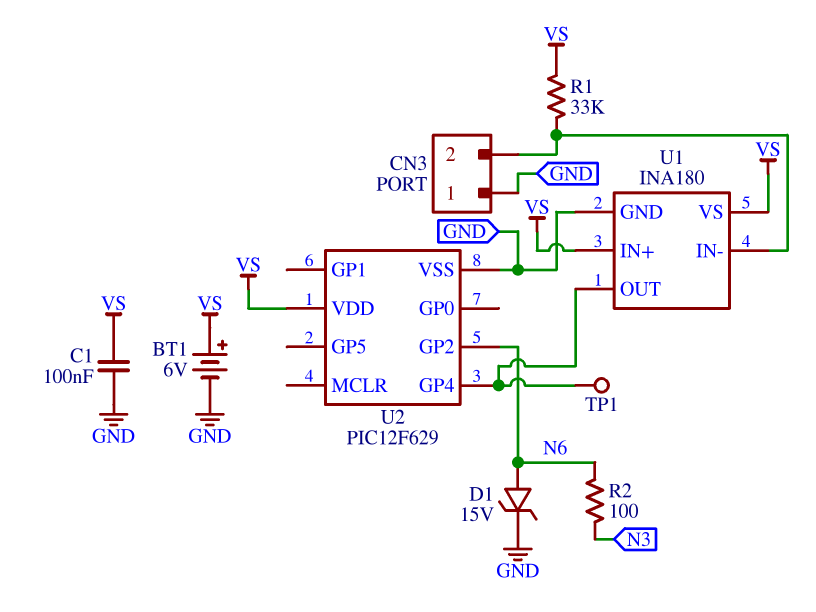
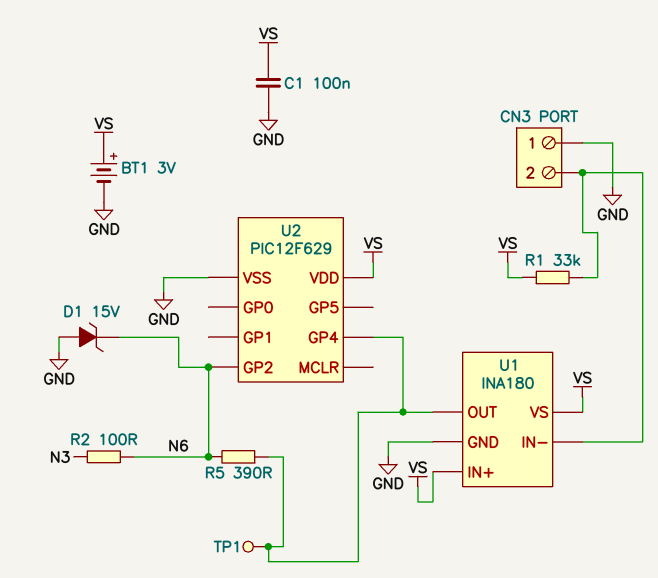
BT1: 6V (plus VS, minus GND) -> 3V (plus VS, minus GND)
D1: zener 15V (A N6, K GND) -> zener 15V (A GND, K N6)
R5: none -> 390 (N6, U1/OUT)

